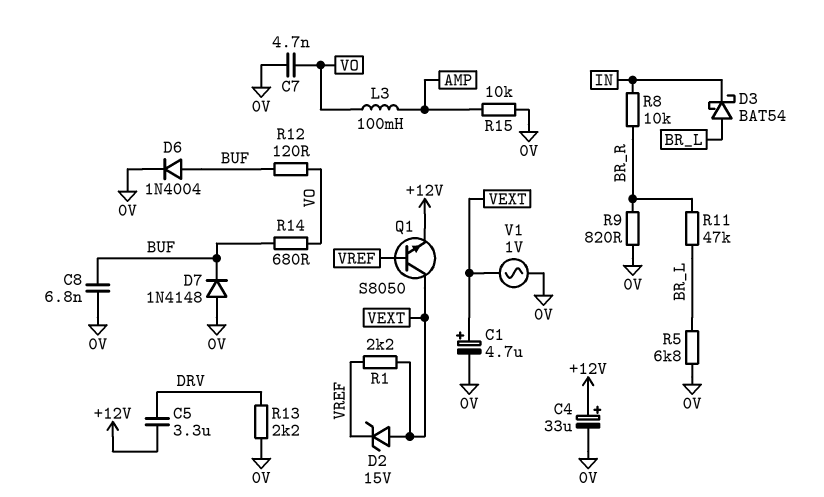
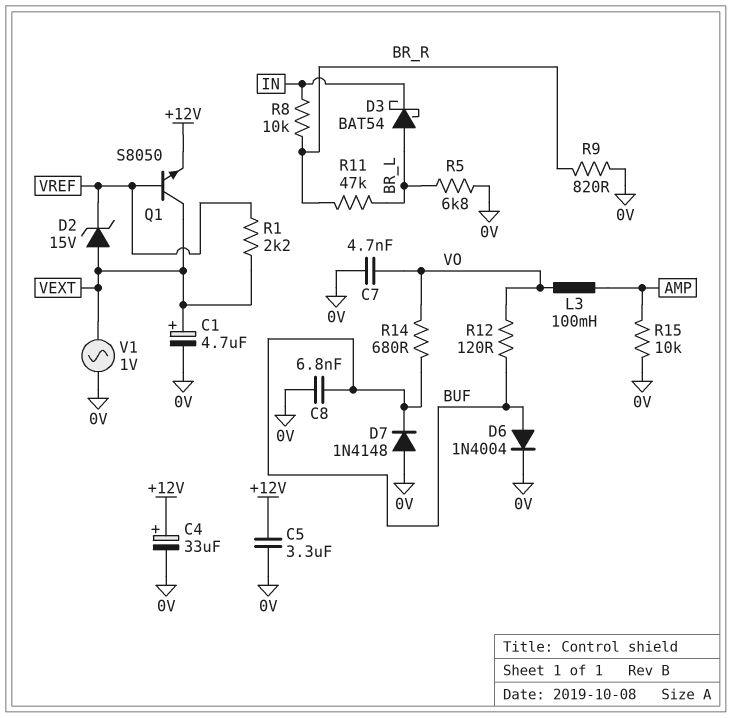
C5: 3.3uF (+12V, DRV) -> 3.3uF (+12V, 0V)
R13: 2.2k (0V, DRV) -> none

